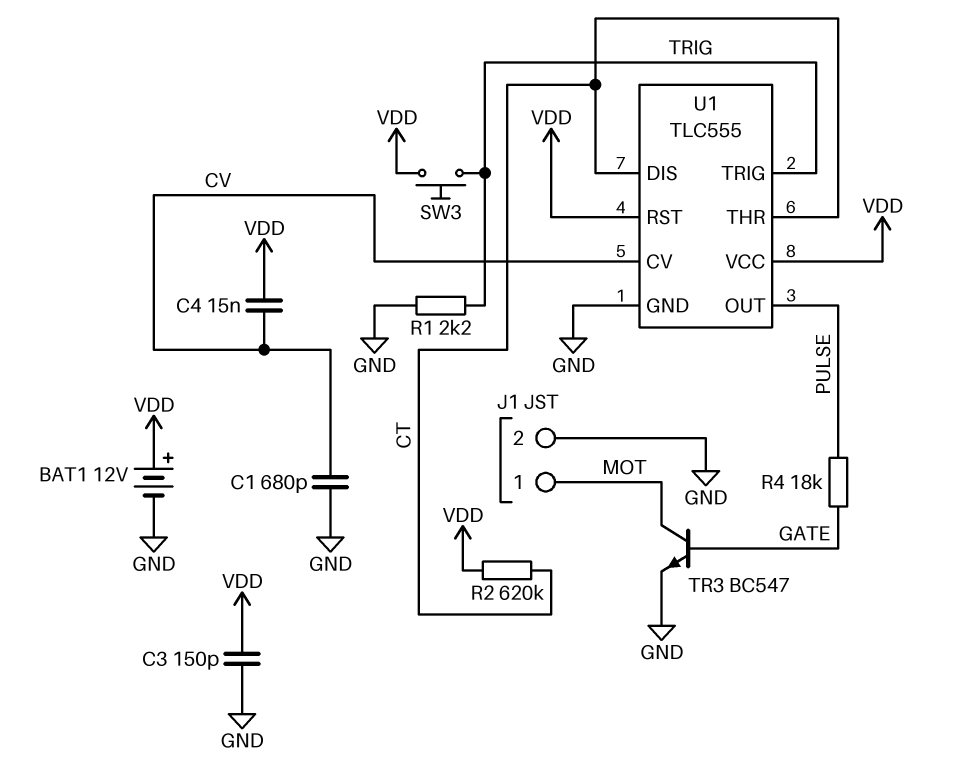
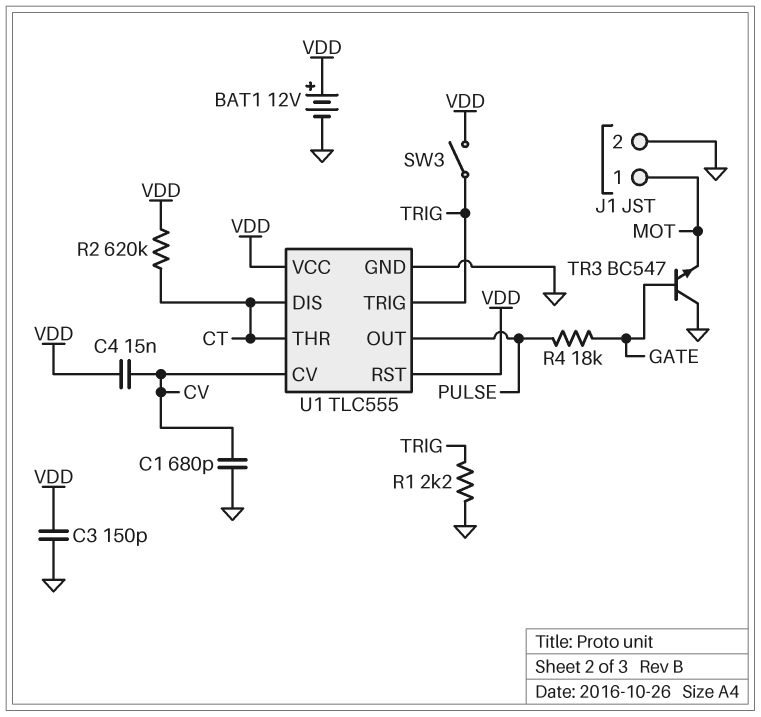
SW3: button (TRIG, VDD) -> switch (TRIG, VDD)
TR3: NPN BC547 (B GATE, C MOT, E GND) -> NPN BC547 (B GATE, C GND, E MOT)

